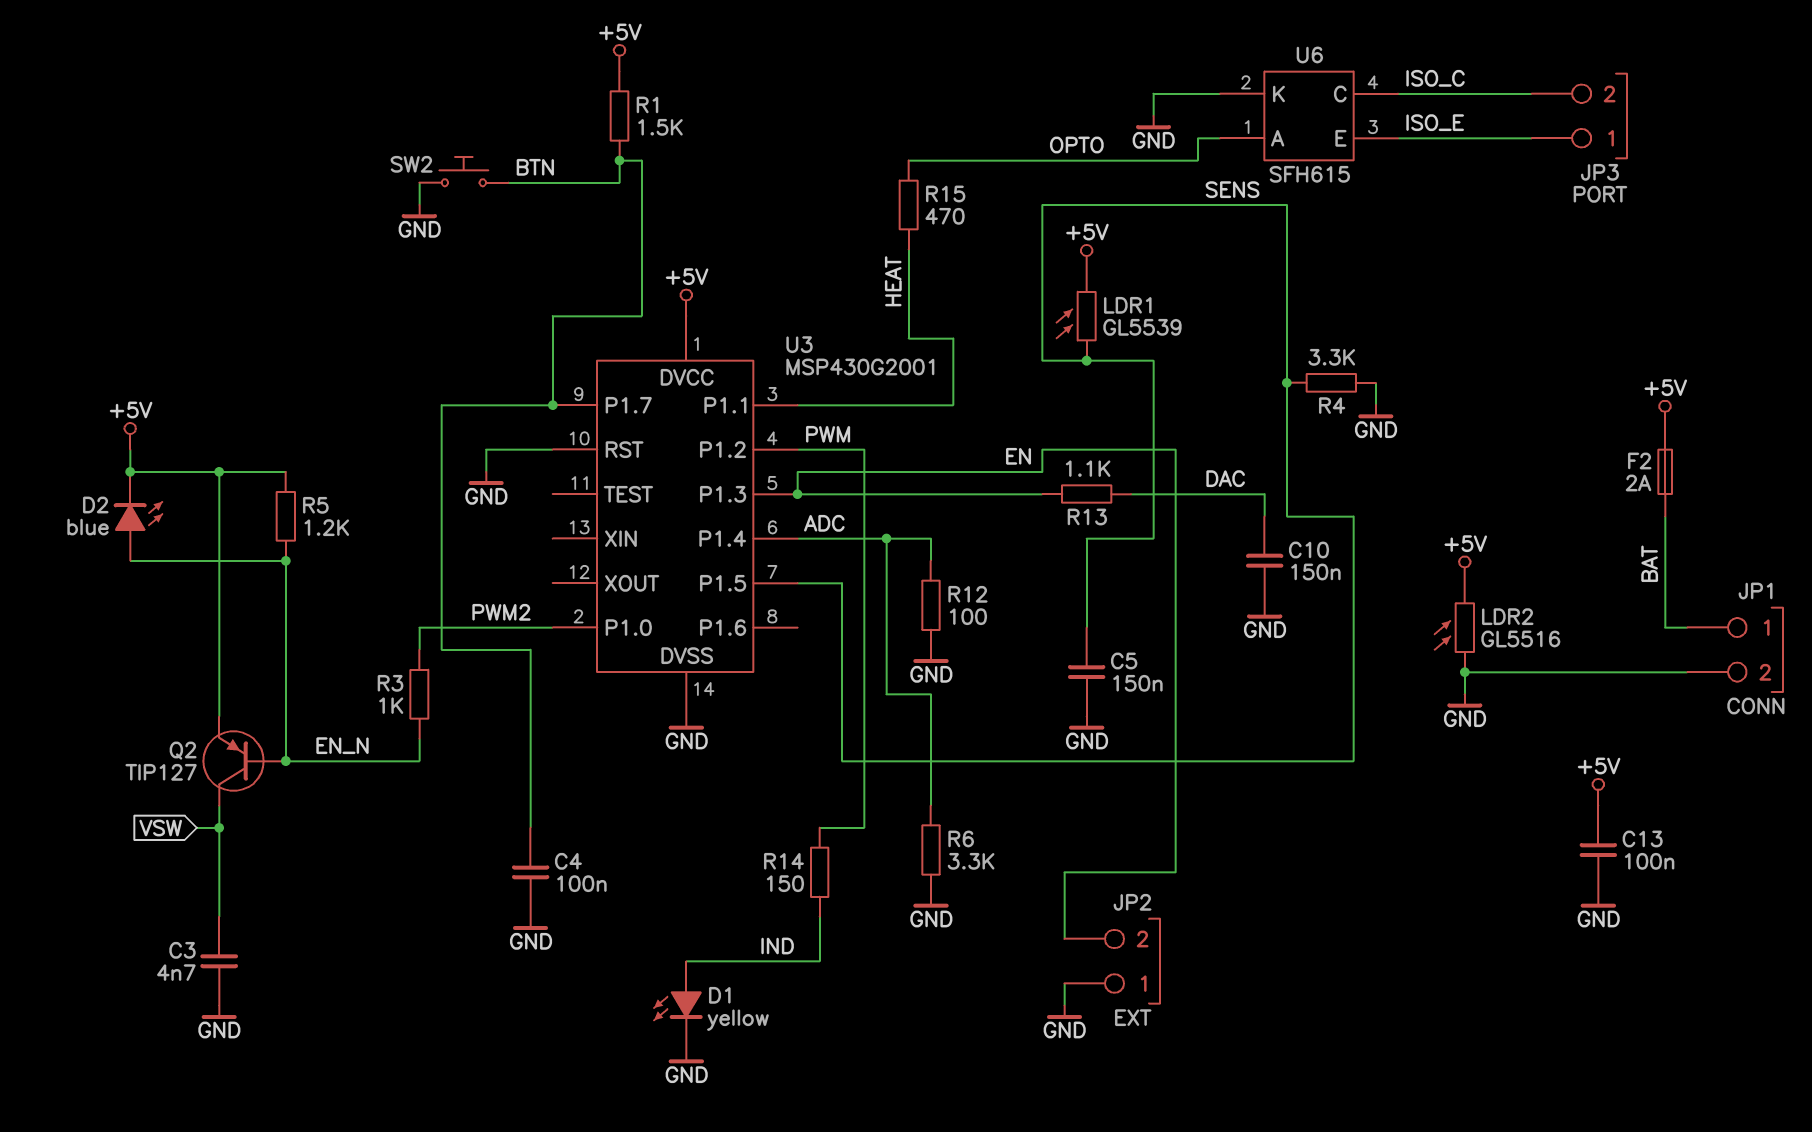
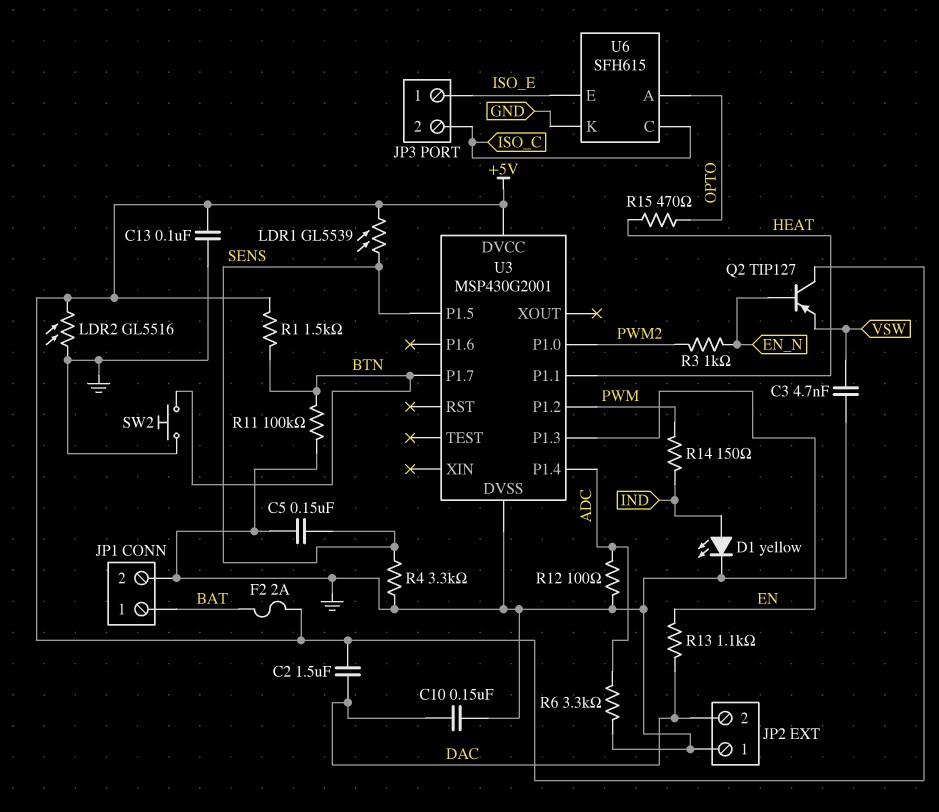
C2: none -> 1.5uF (+5V, DAC)
C4: 100nF (BTN, GND) -> none
D2: LED blue (A EN_N, K +5V) -> none
JP2 pin 2: EN -> DAC
Q2: PNP TIP127 (B EN_N, C VSW, E +5V) -> PNP TIP127 (B EN_N, C +5V, E VSW)
R5: 1.2k (+5V, EN_N) -> none
R11: none -> 100k (BTN, GND)
U3 pin RST: GND -> none

